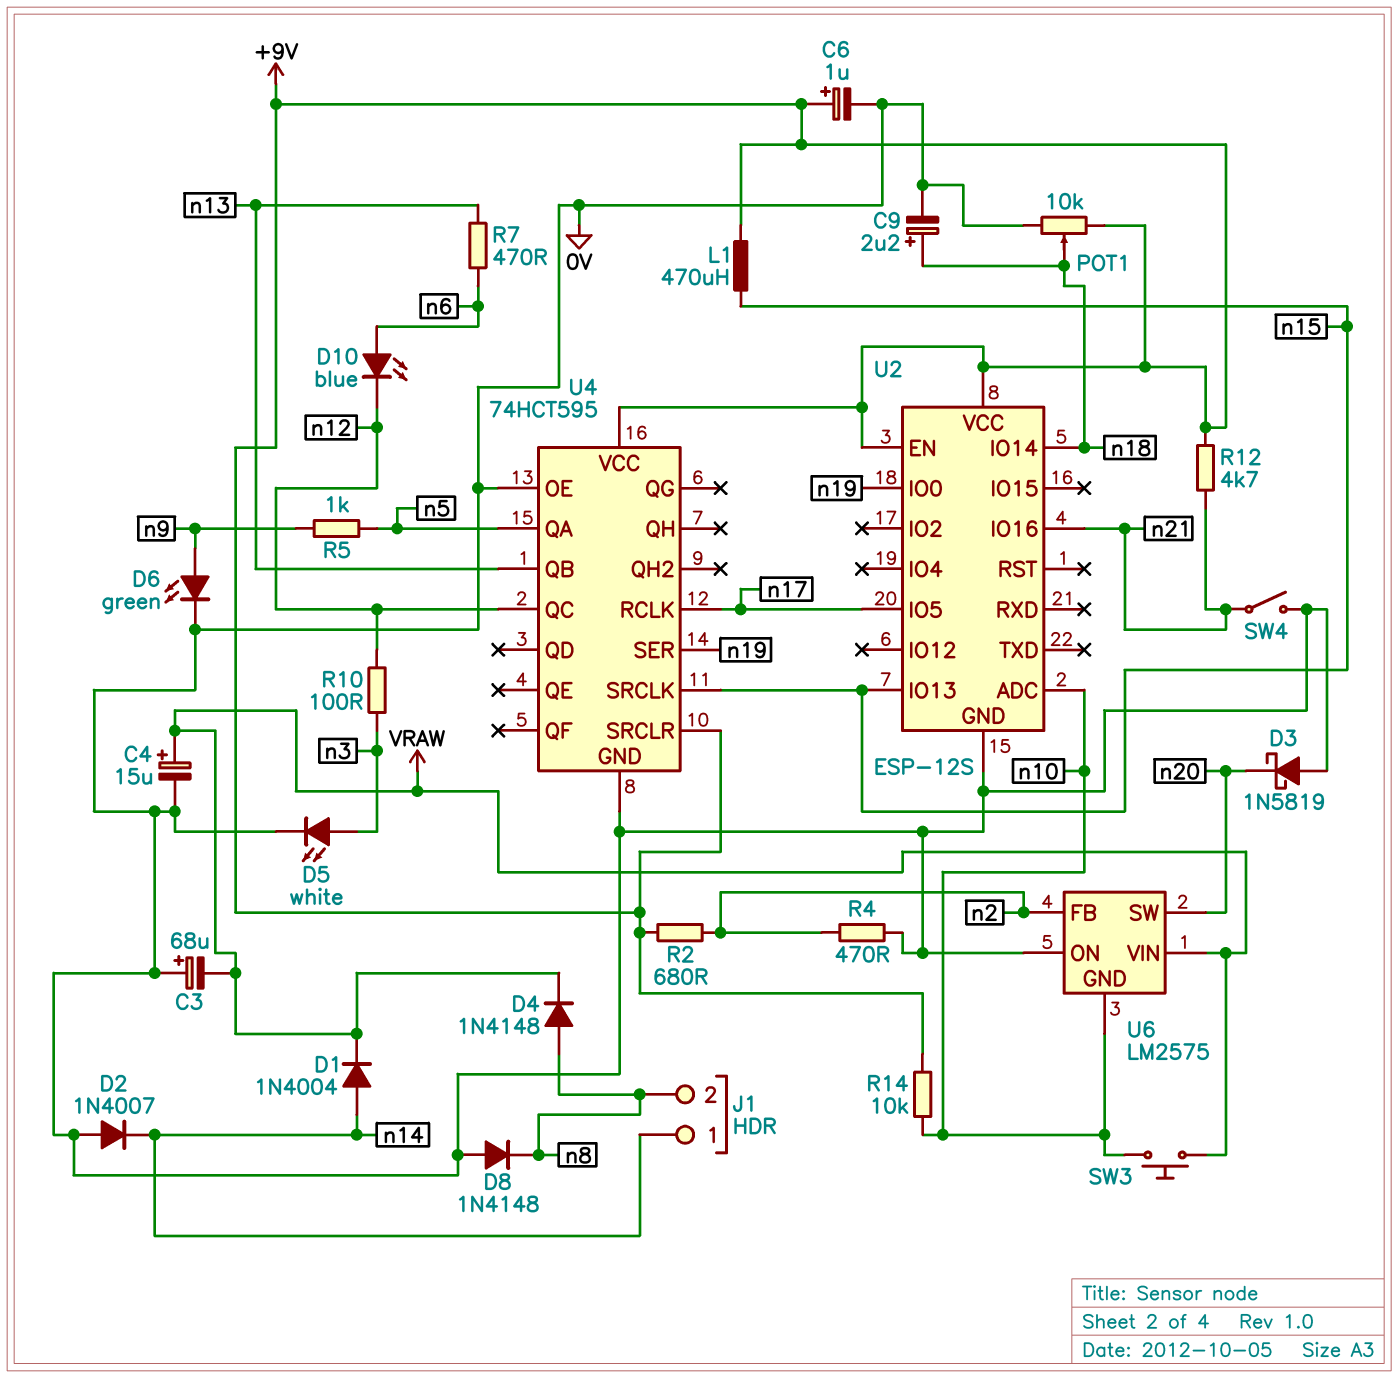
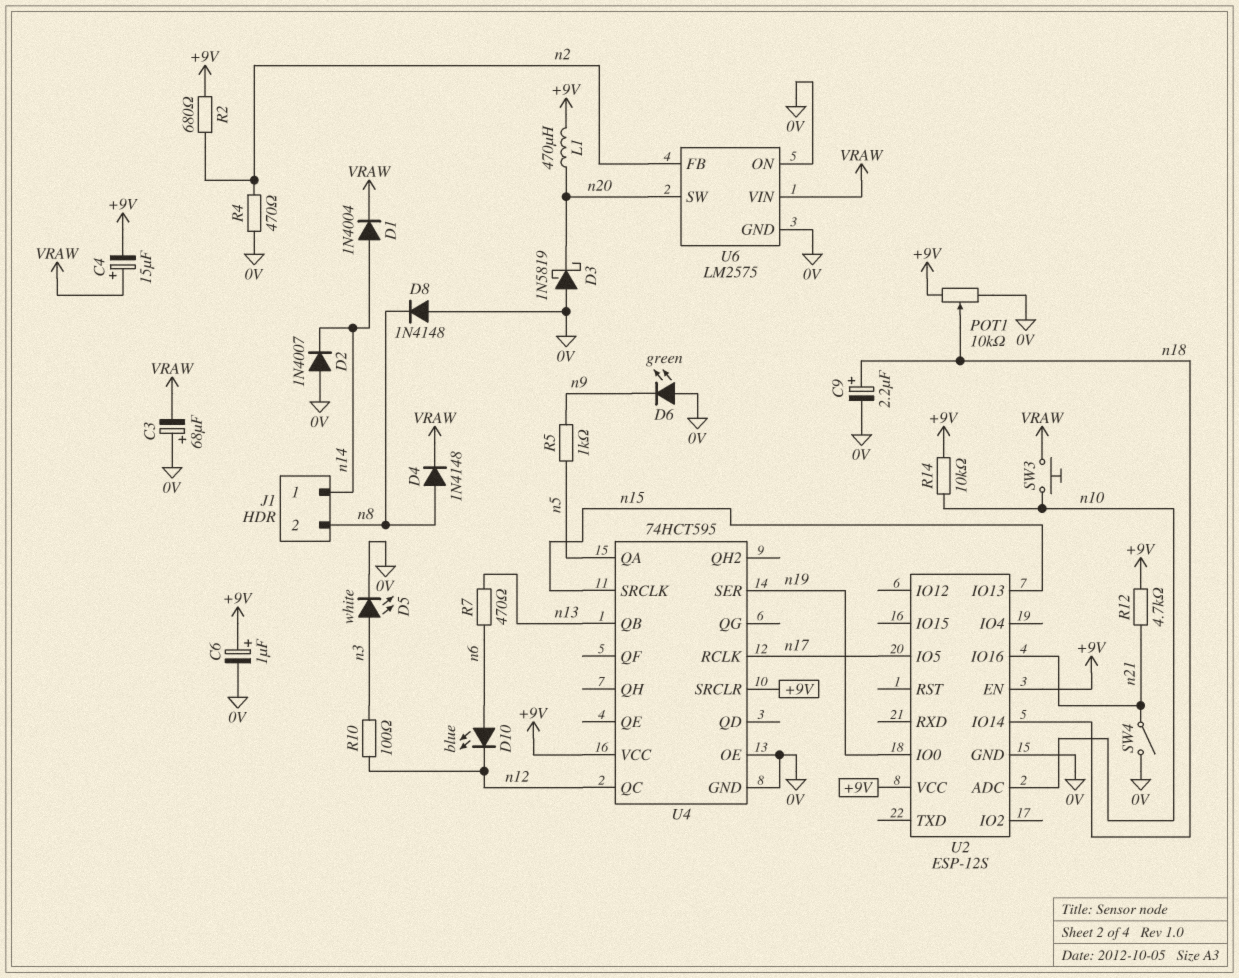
C4: 15uF (plus VRAW, minus 0V) -> 15uF (plus VRAW, minus +9V)
D6: LED green (A n9, K 0V) -> LED green (A 0V, K n9)
L1: 470uH (+9V, n15) -> 470uH (+9V, n20)
U6 pin GND: n10 -> 0V

